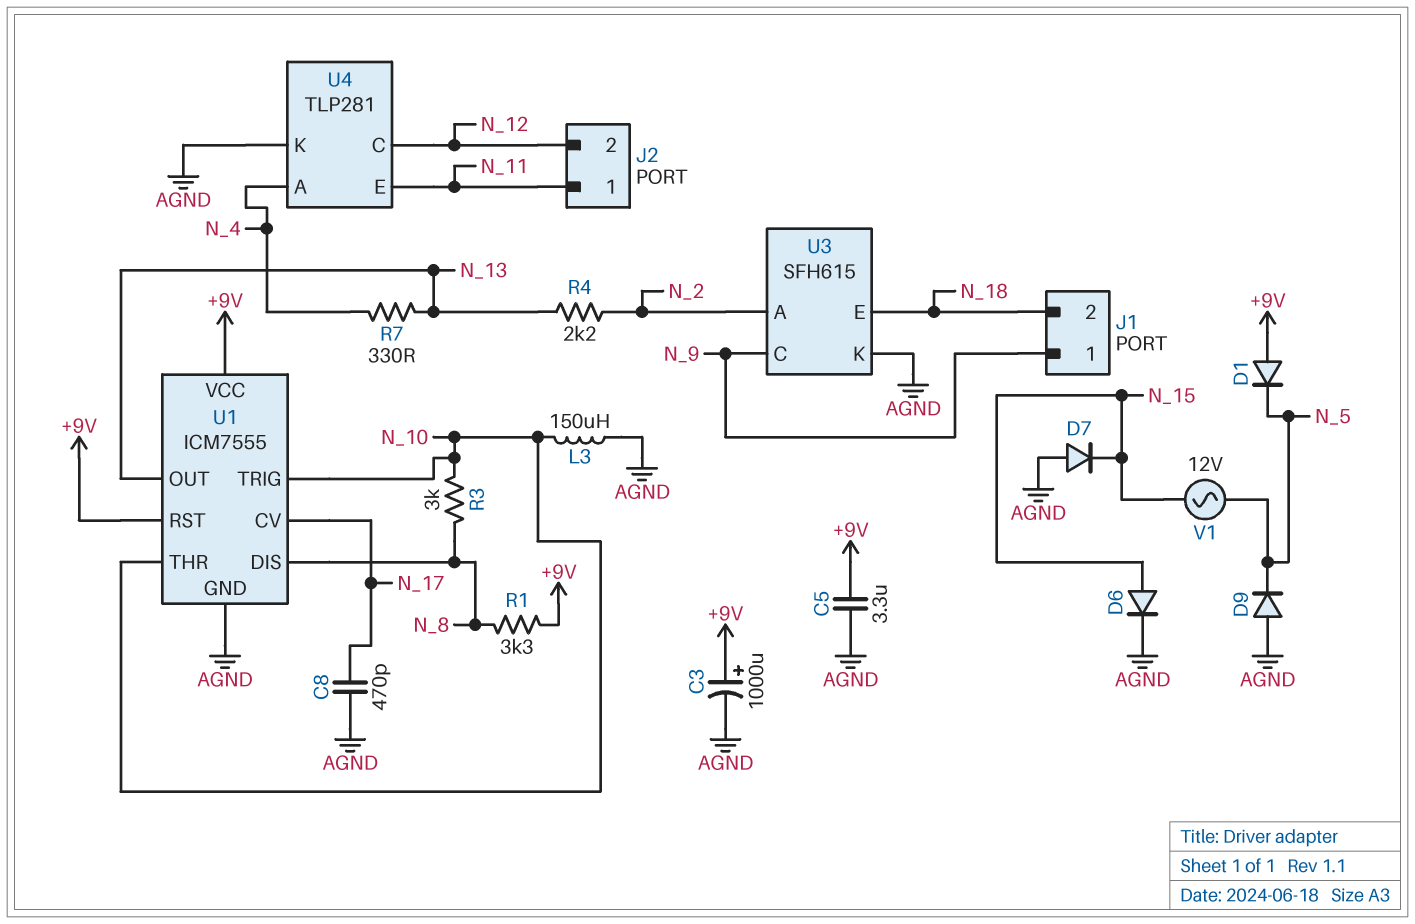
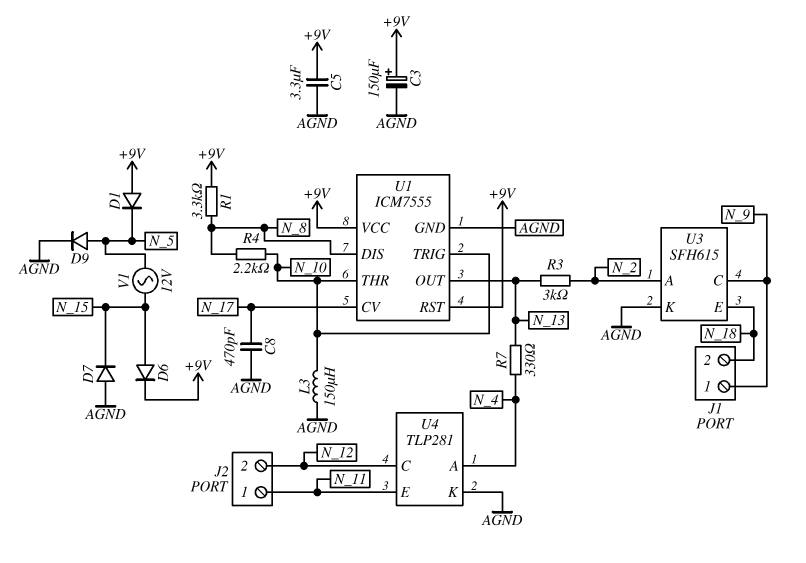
C3: 1000uF (plus +9V, minus AGND) -> 150uF (plus +9V, minus AGND)
D6: diode (A N_15, K AGND) -> diode (A N_15, K +9V)
D9: diode (A AGND, K N_5) -> diode (A N_5, K AGND)
R3: 3k (N_8, N_10) -> 3k (N_2, N_13)
R4: 2.2k (N_2, N_13) -> 2.2k (N_8, N_10)

